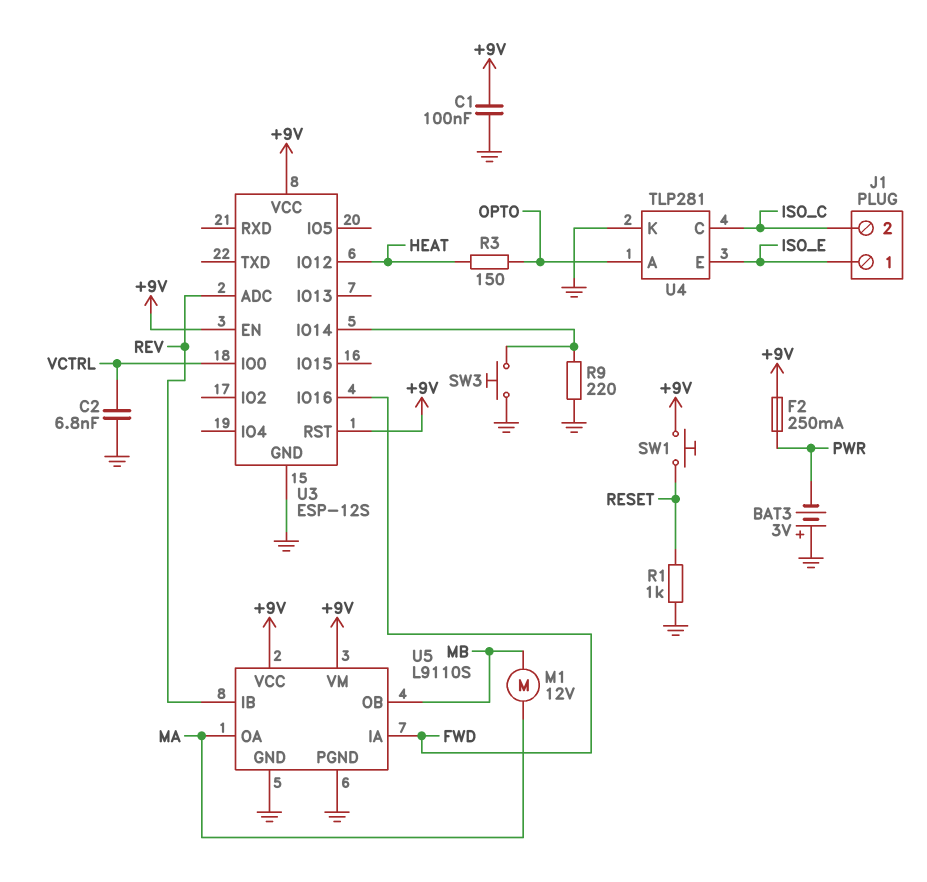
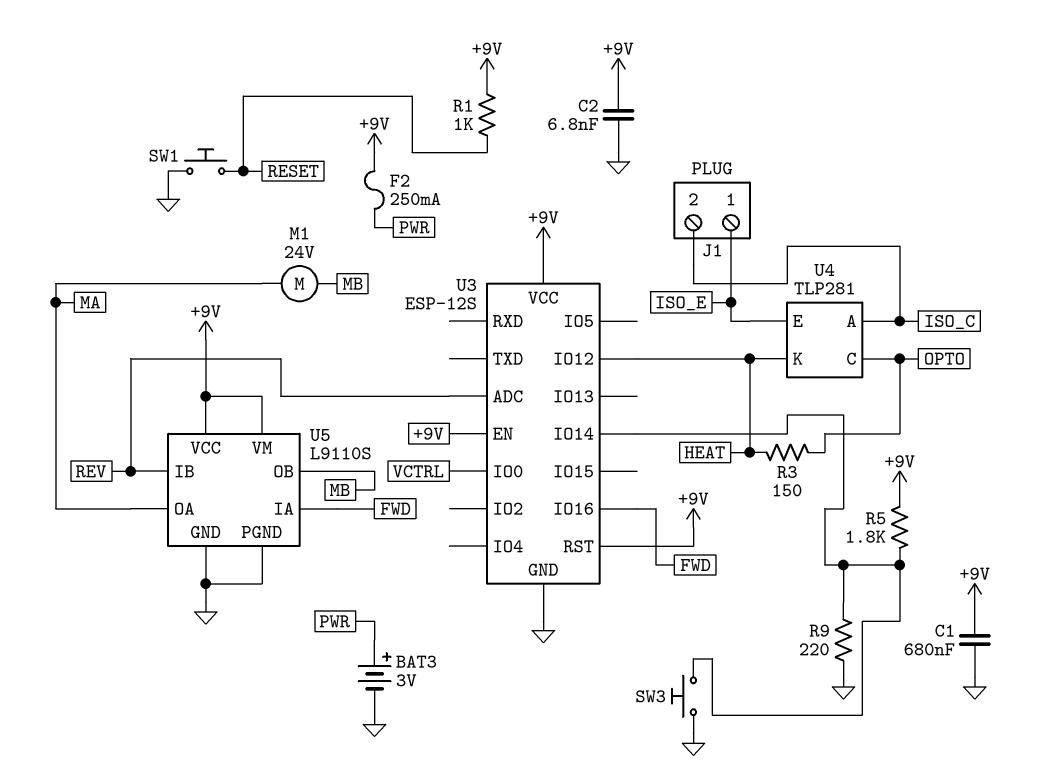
BAT3: 3V (plus GND, minus PWR) -> 3V (plus PWR, minus GND)
C1: 100nF (+9V, GND) -> 680nF (+9V, GND)
C2: 6.8nF (GND, VCTRL) -> 6.8nF (+9V, GND)
M1: motor 12V (MA, MB) -> motor 24V (MA, MB)
R1: 1k (GND, RESET) -> 1k (+9V, RESET)
R5: none -> 1.8k (+9V, U3/IO14)
SW1: button (+9V, RESET) -> button (GND, RESET)
U4 pin A: OPTO -> ISO_C
U4 pin C: ISO_C -> OPTO
U4 pin K: GND -> HEAT

